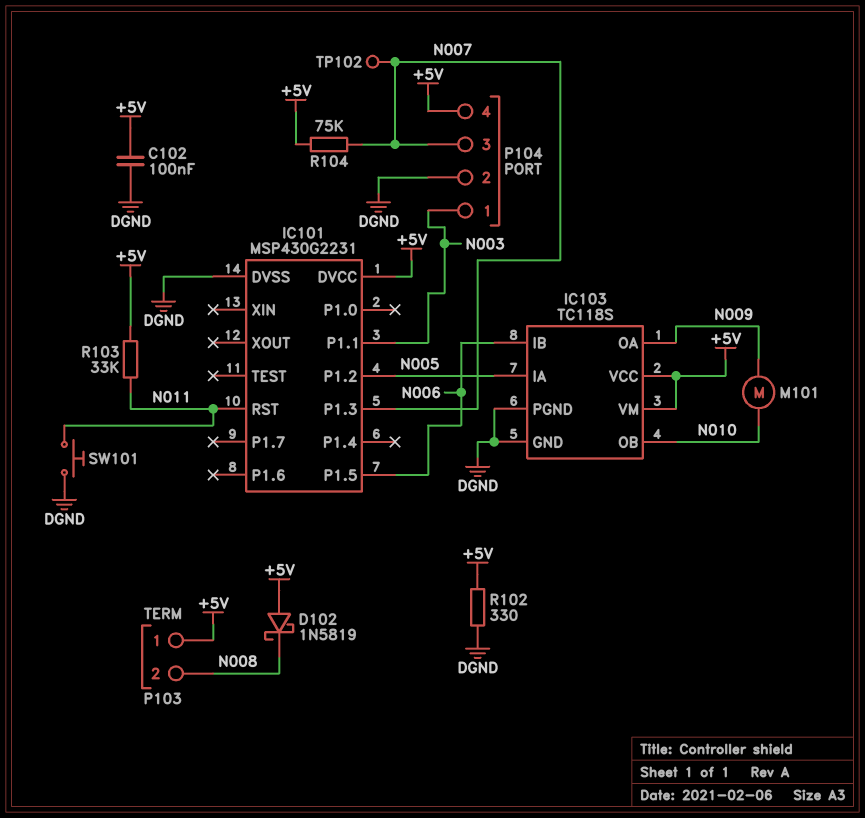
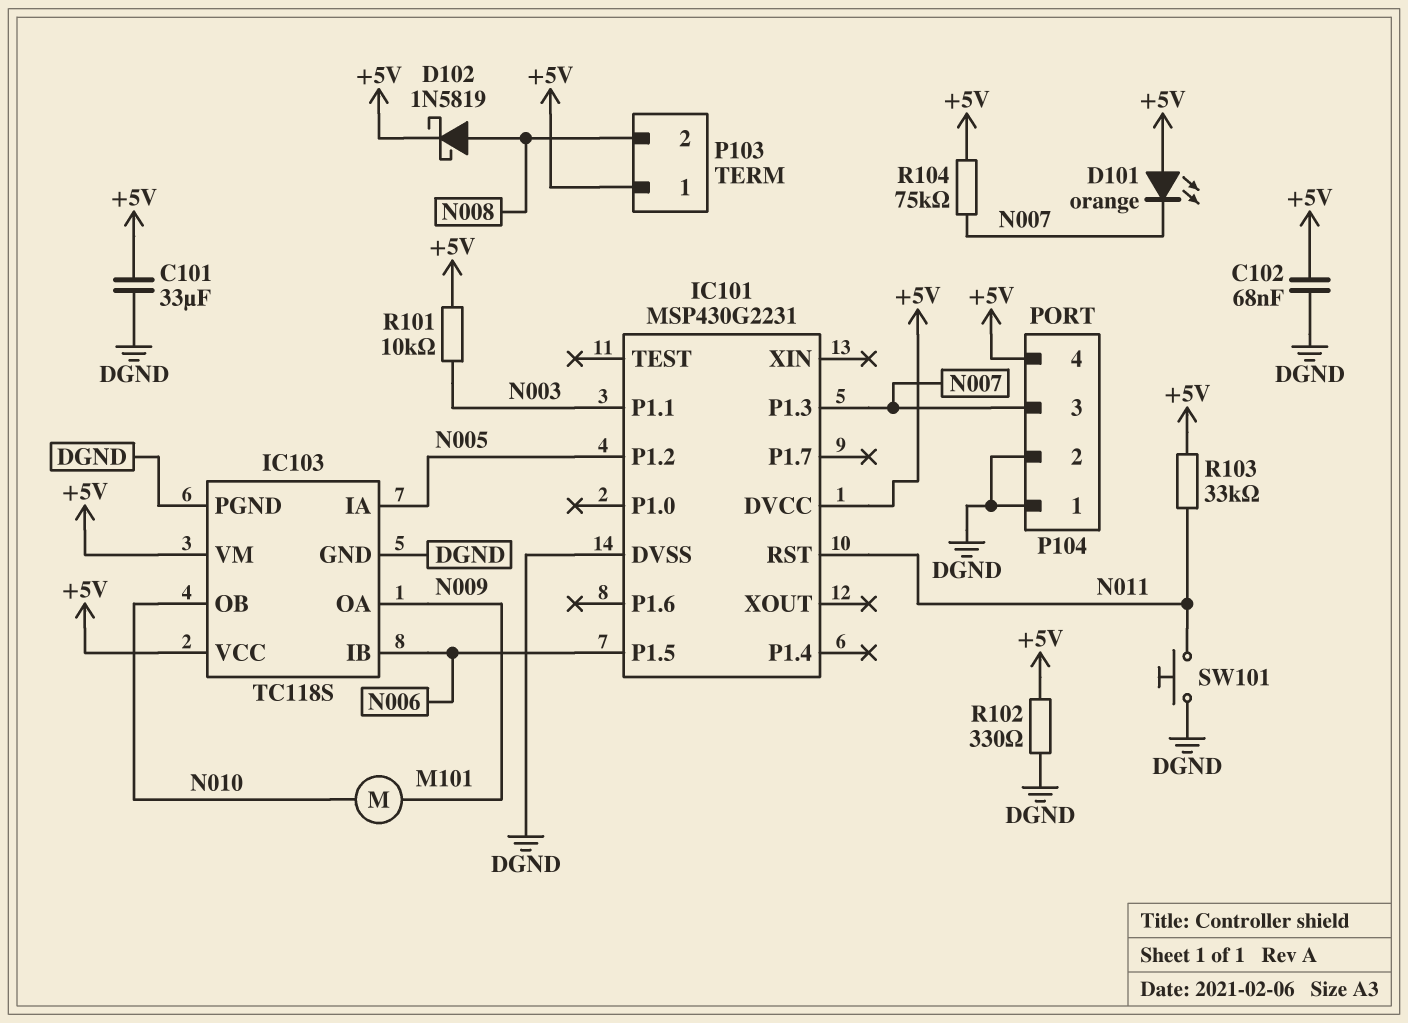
C101: none -> 33uF (+5V, DGND)
C102: 100nF (+5V, DGND) -> 68nF (+5V, DGND)
D101: none -> LED orange (A +5V, K N007)
D102: schottky 1N5819 (A +5V, K N008) -> schottky 1N5819 (A N008, K +5V)
P104 pin 1: N003 -> DGND
R101: none -> 10k (+5V, N003)
TP102: test point (N007) -> none

